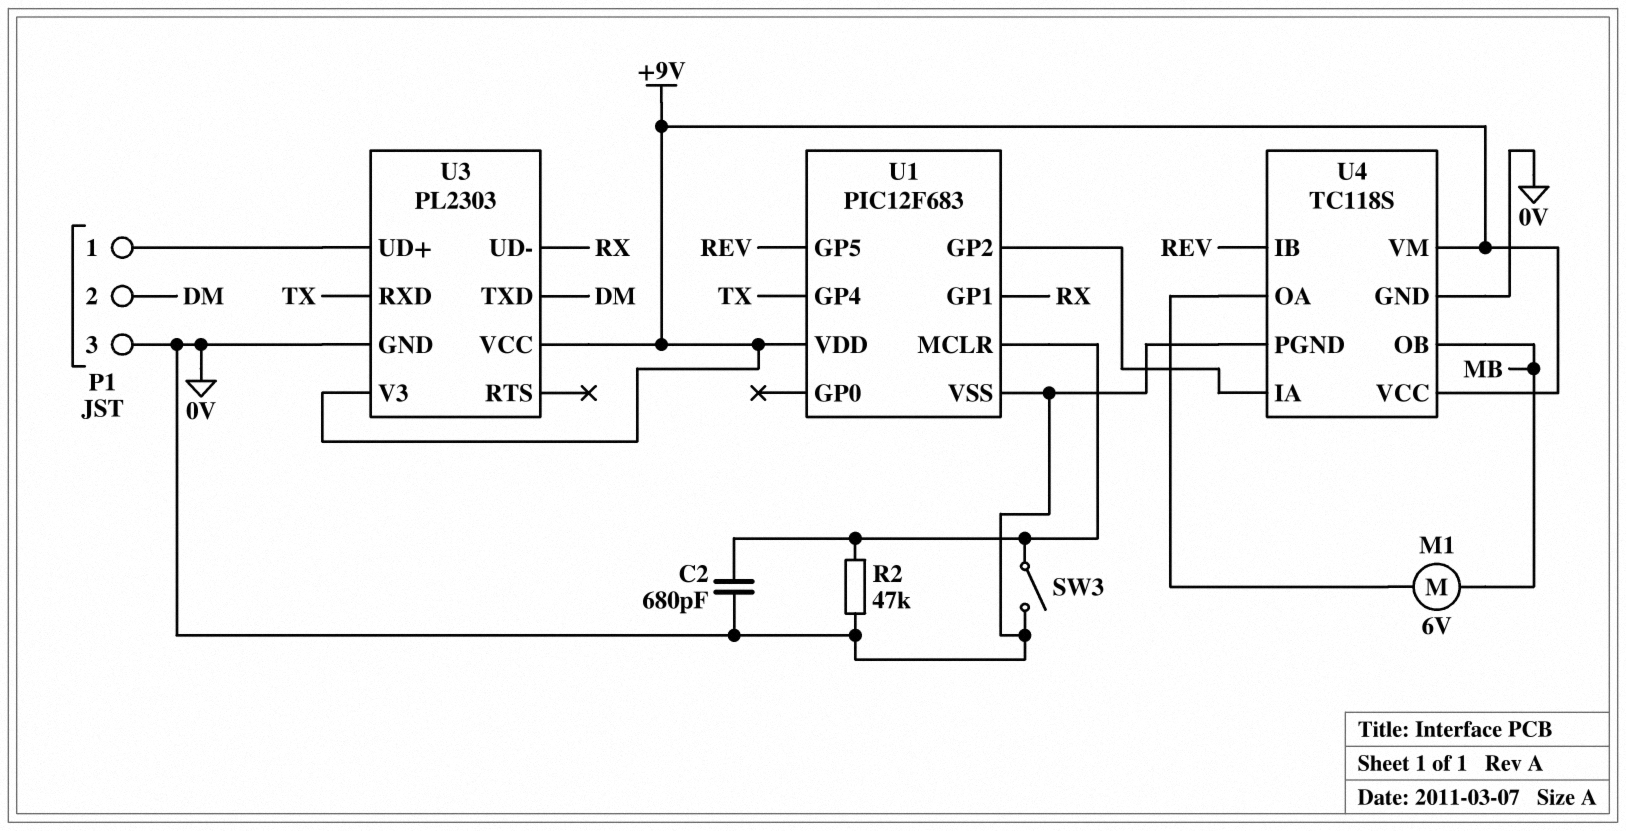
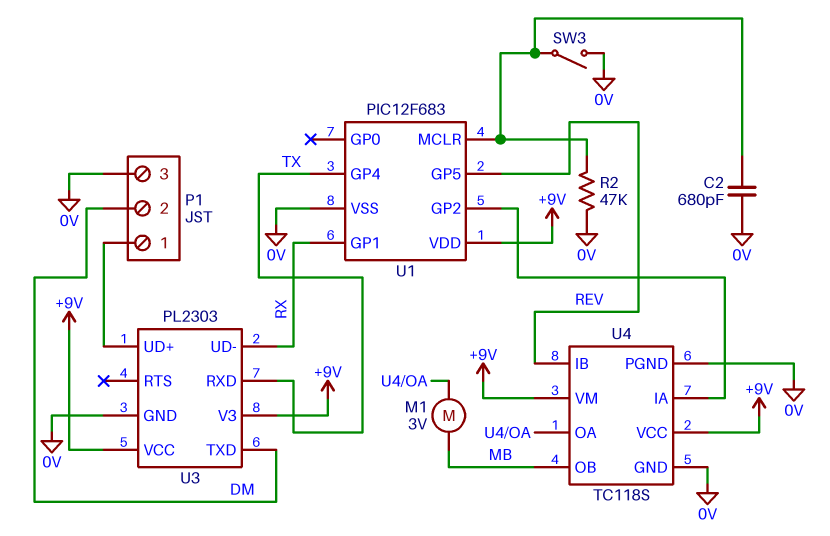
M1: motor 6V (MB, U4/OA) -> motor 3V (MB, U4/OA)

